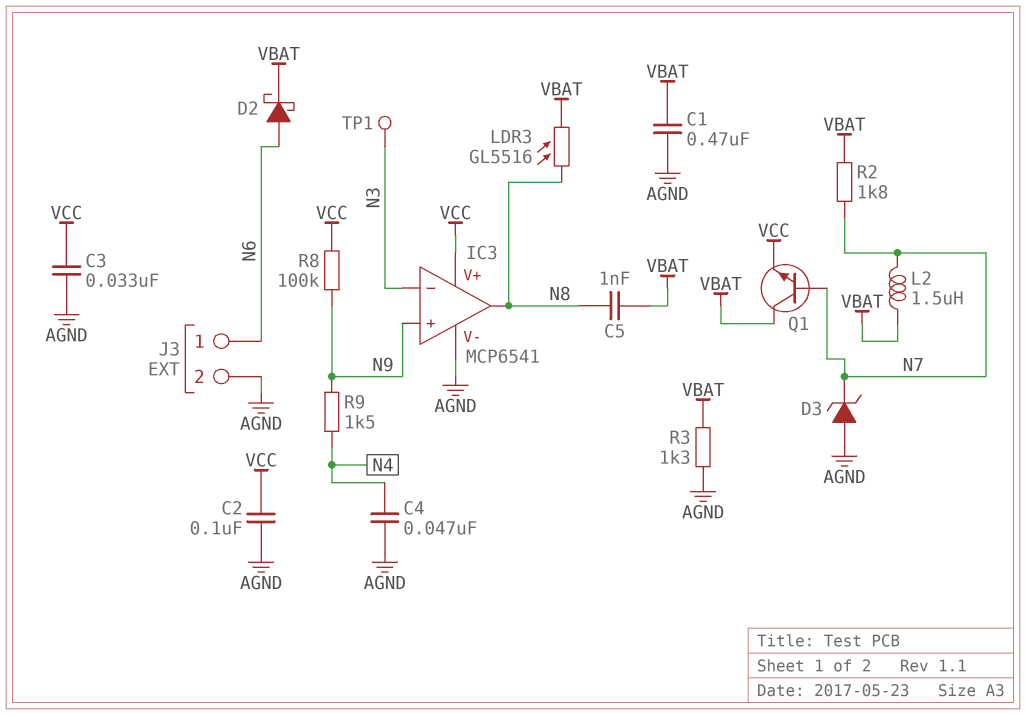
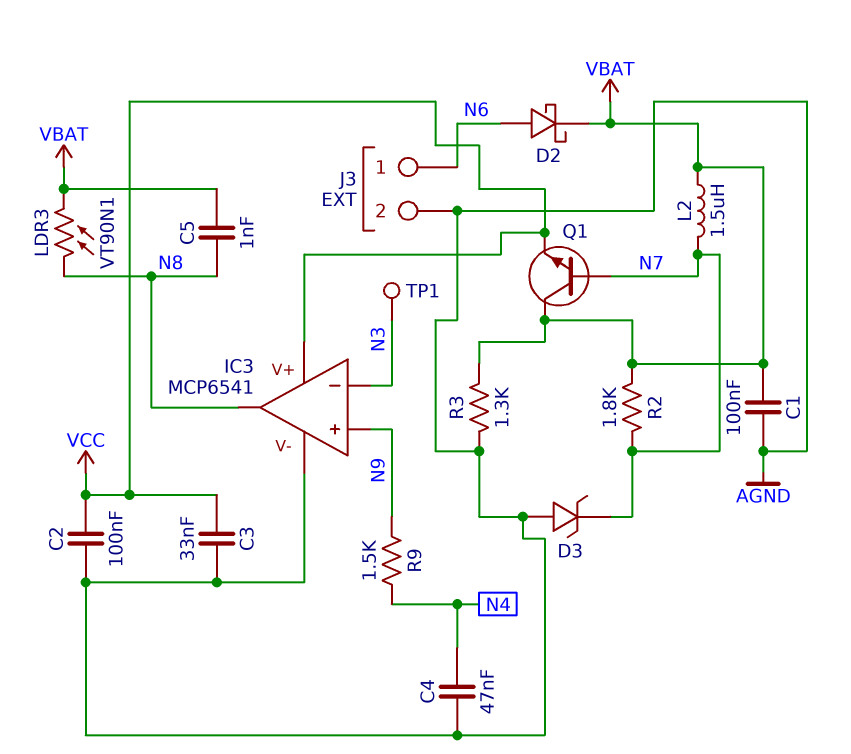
C1: 470nF (AGND, VBAT) -> 100nF (AGND, VBAT)
LDR3: GL5516 (N8, VBAT) -> VT90N1 (N8, VBAT)
R8: 100k (N9, VCC) -> none

